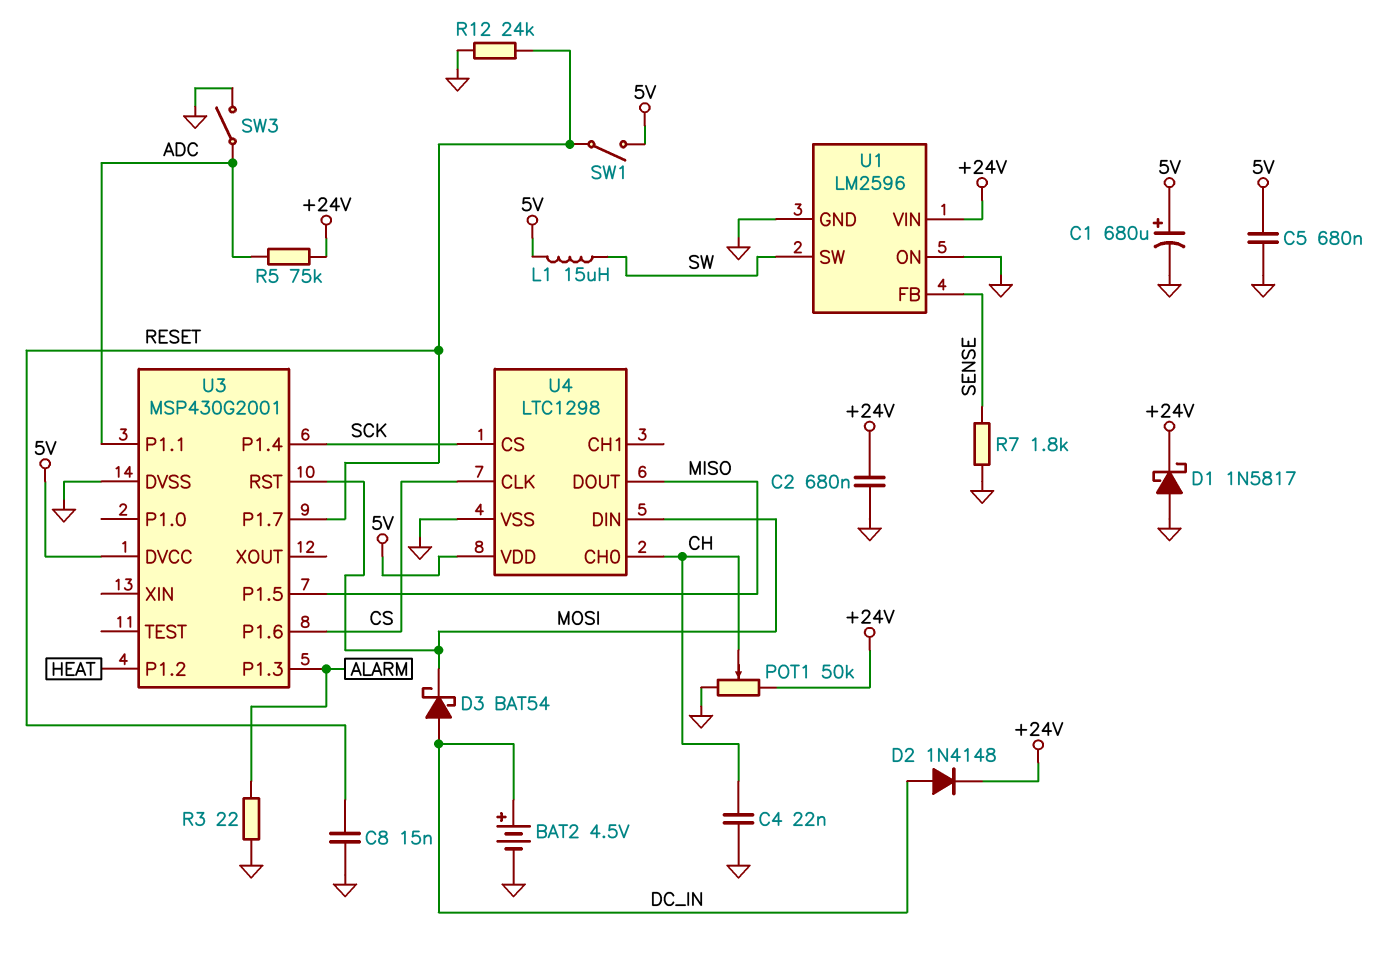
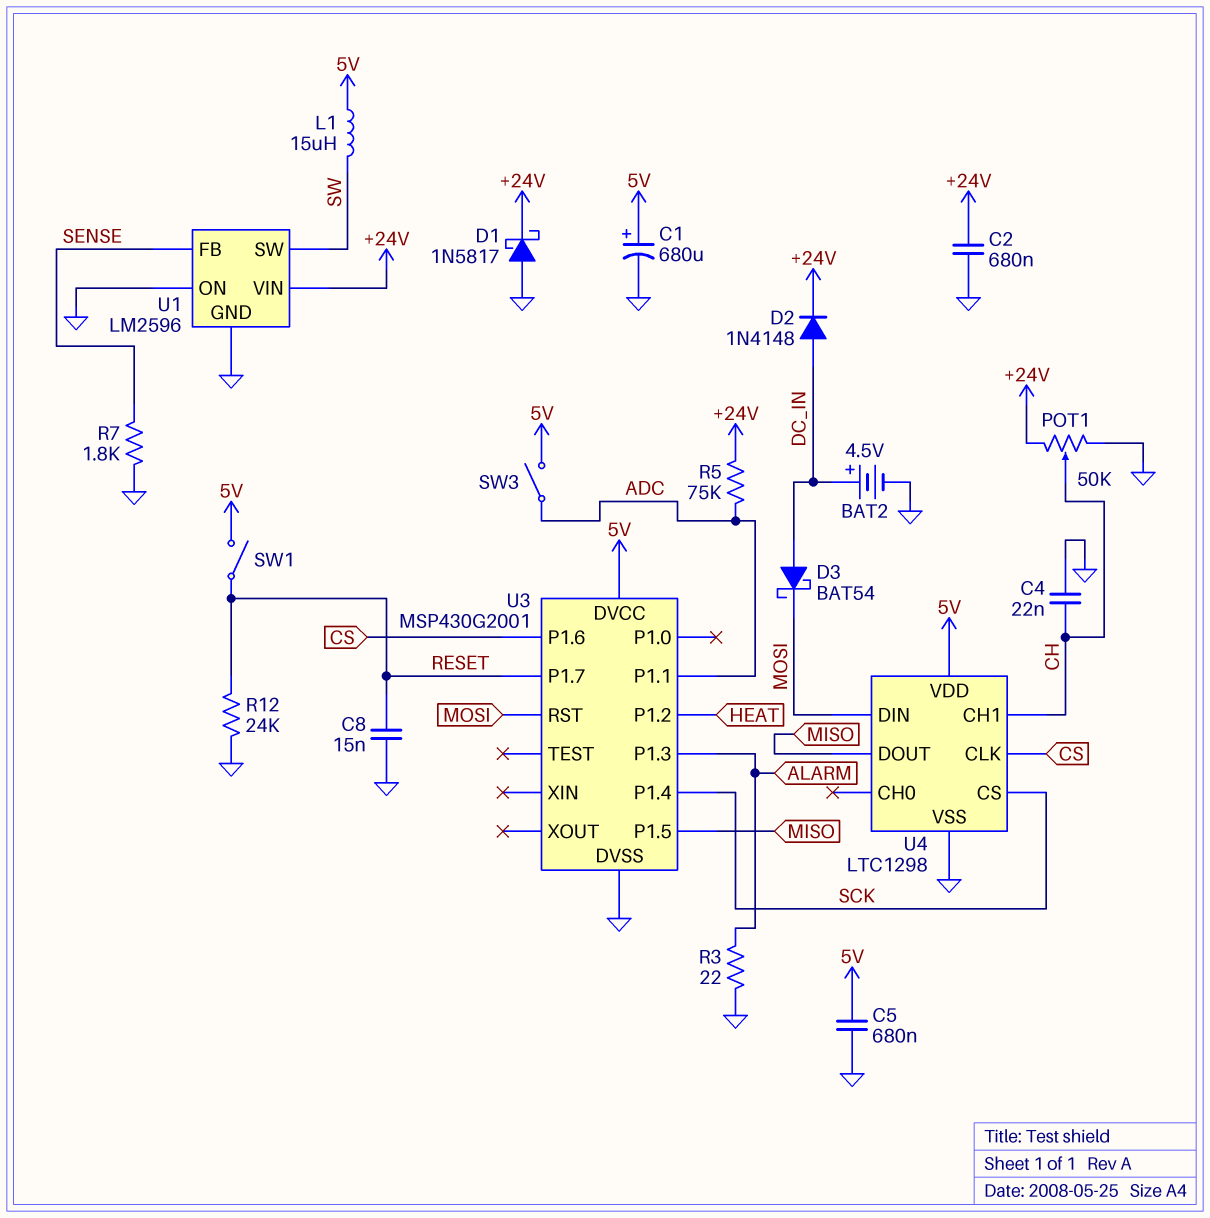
SW3: switch (ADC, GND) -> switch (5V, ADC)
U4 pin CH0: CH -> none
U4 pin CH1: none -> CH

